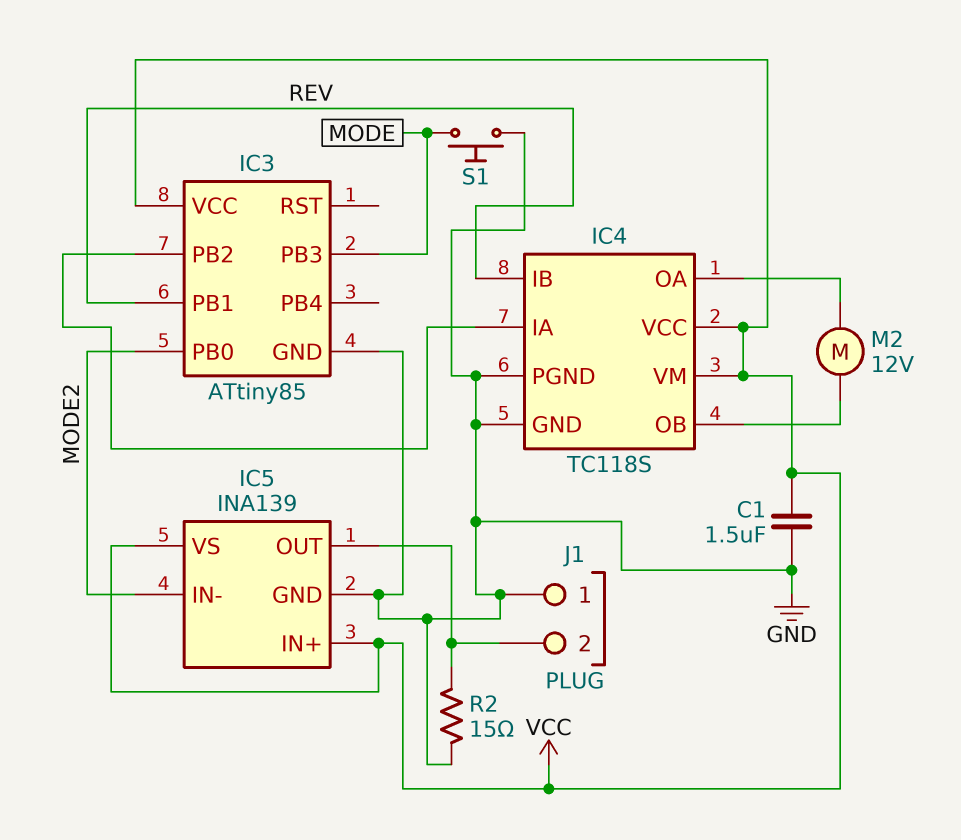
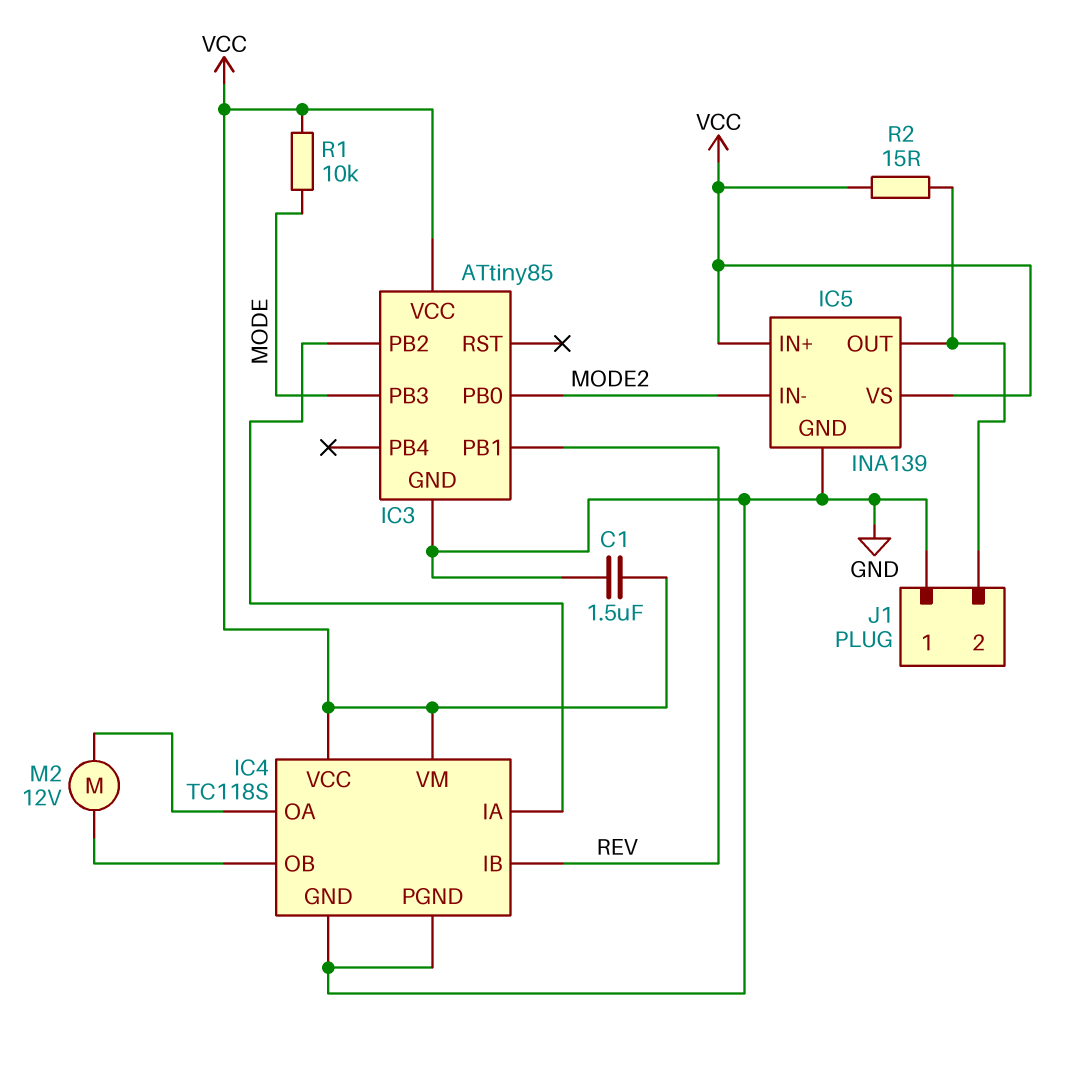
R1: none -> 10k (MODE, VCC)
R2: 15 (GND, IC5/OUT) -> 15 (IC5/OUT, VCC)
S1: button (GND, MODE) -> none

